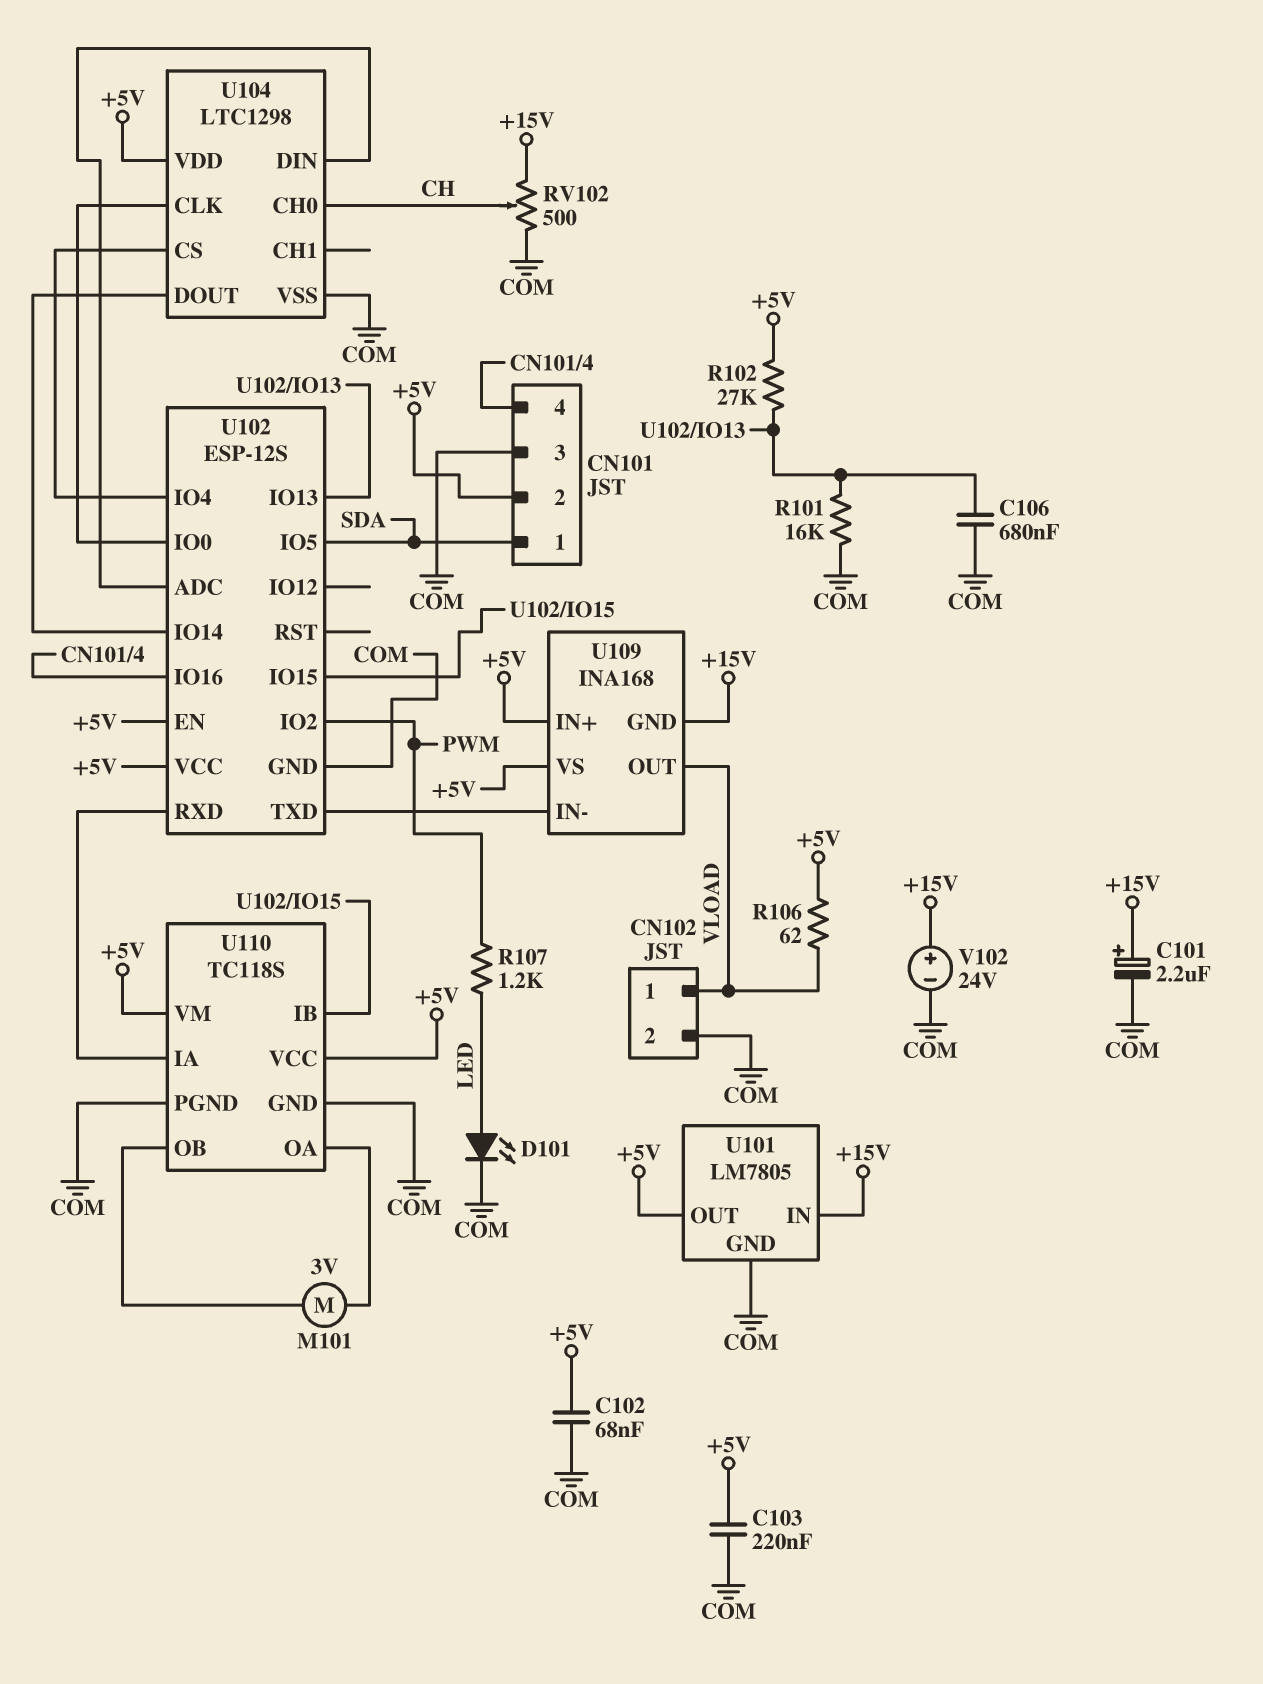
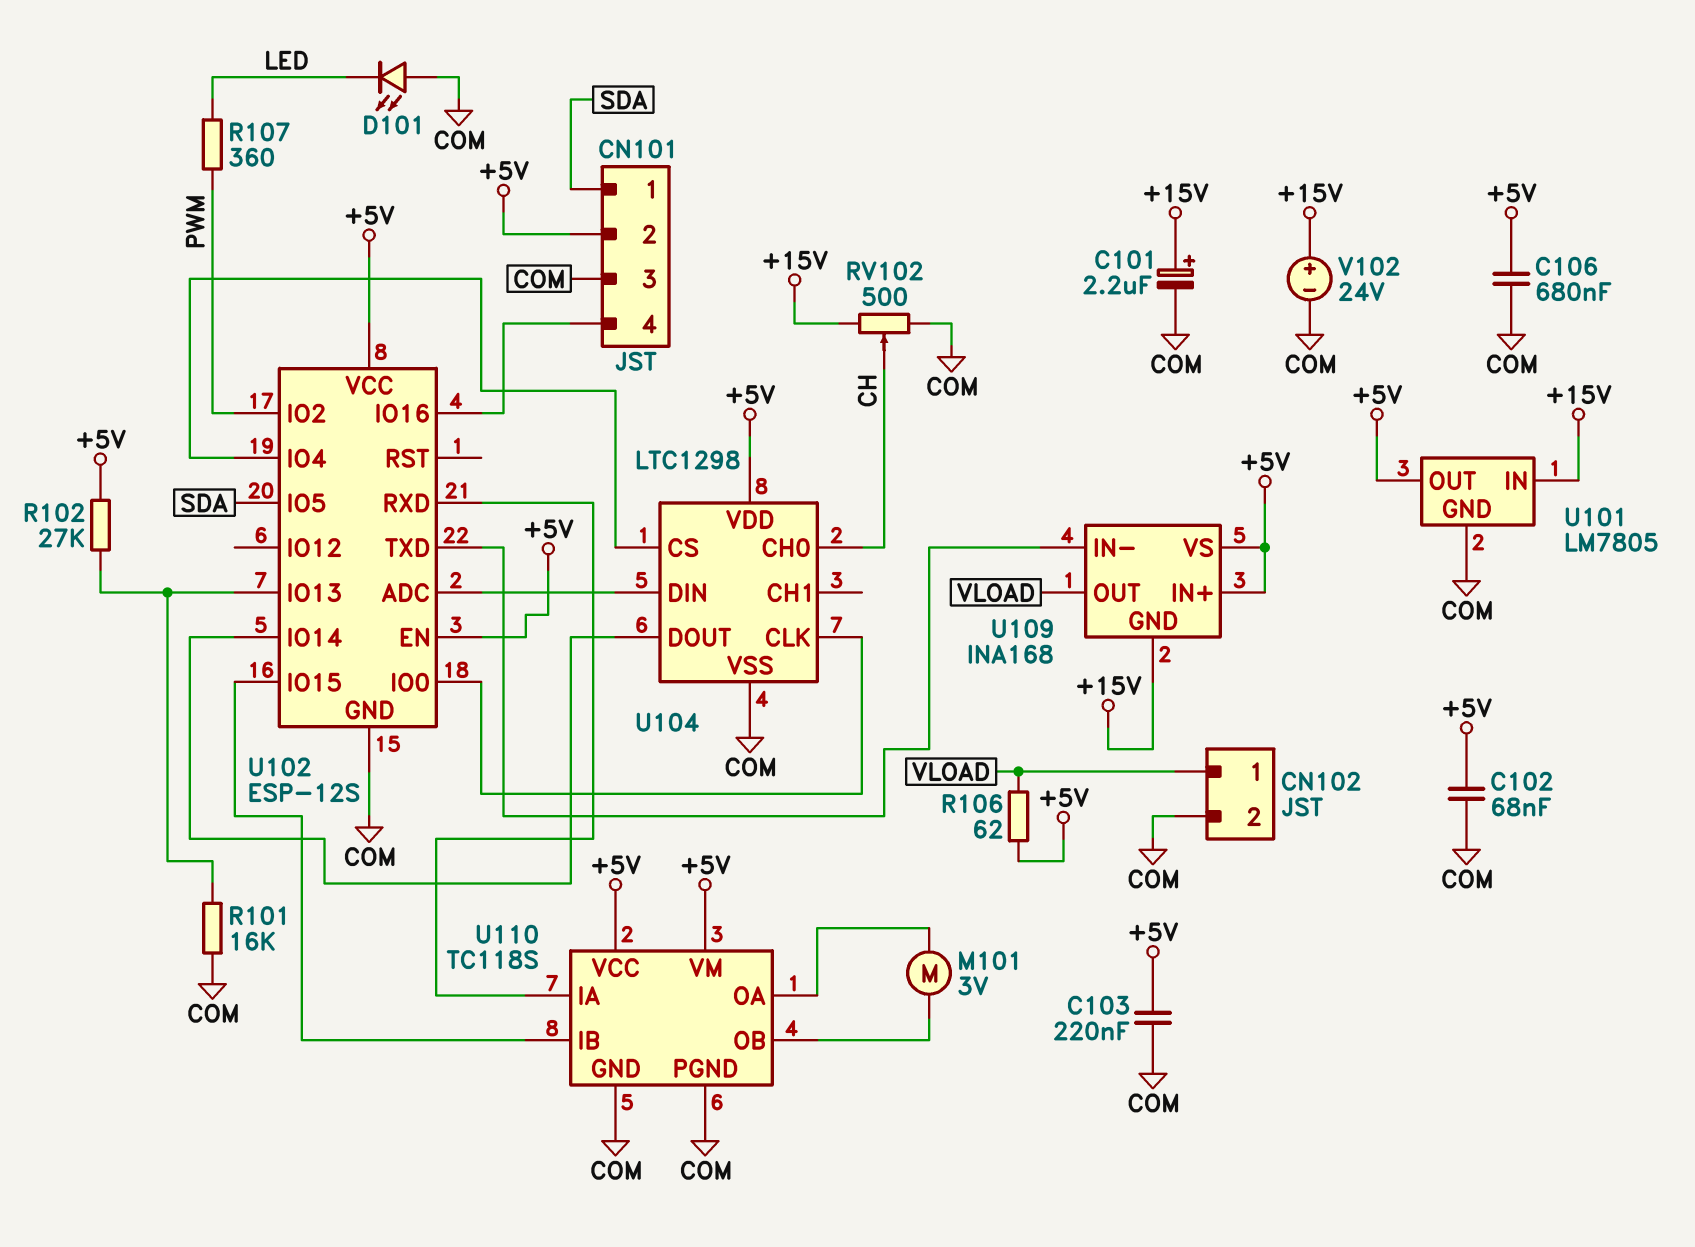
C106: 680nF (COM, U102/IO13) -> 680nF (+5V, COM)
D101: LED (A LED, K COM) -> LED (A COM, K LED)
R107: 1.2k (LED, PWM) -> 360 (LED, PWM)

